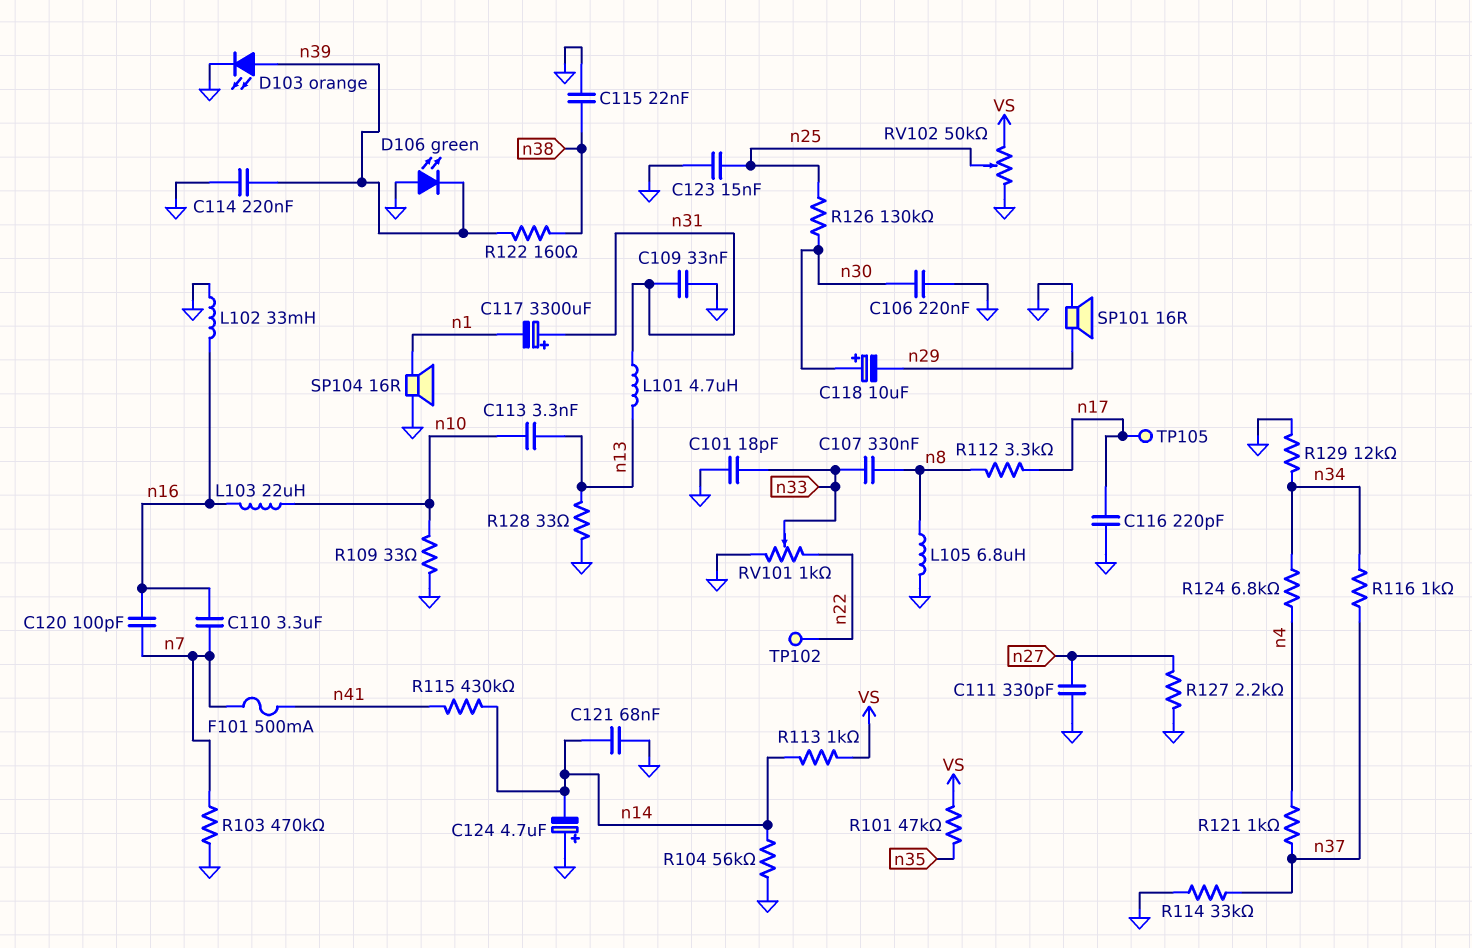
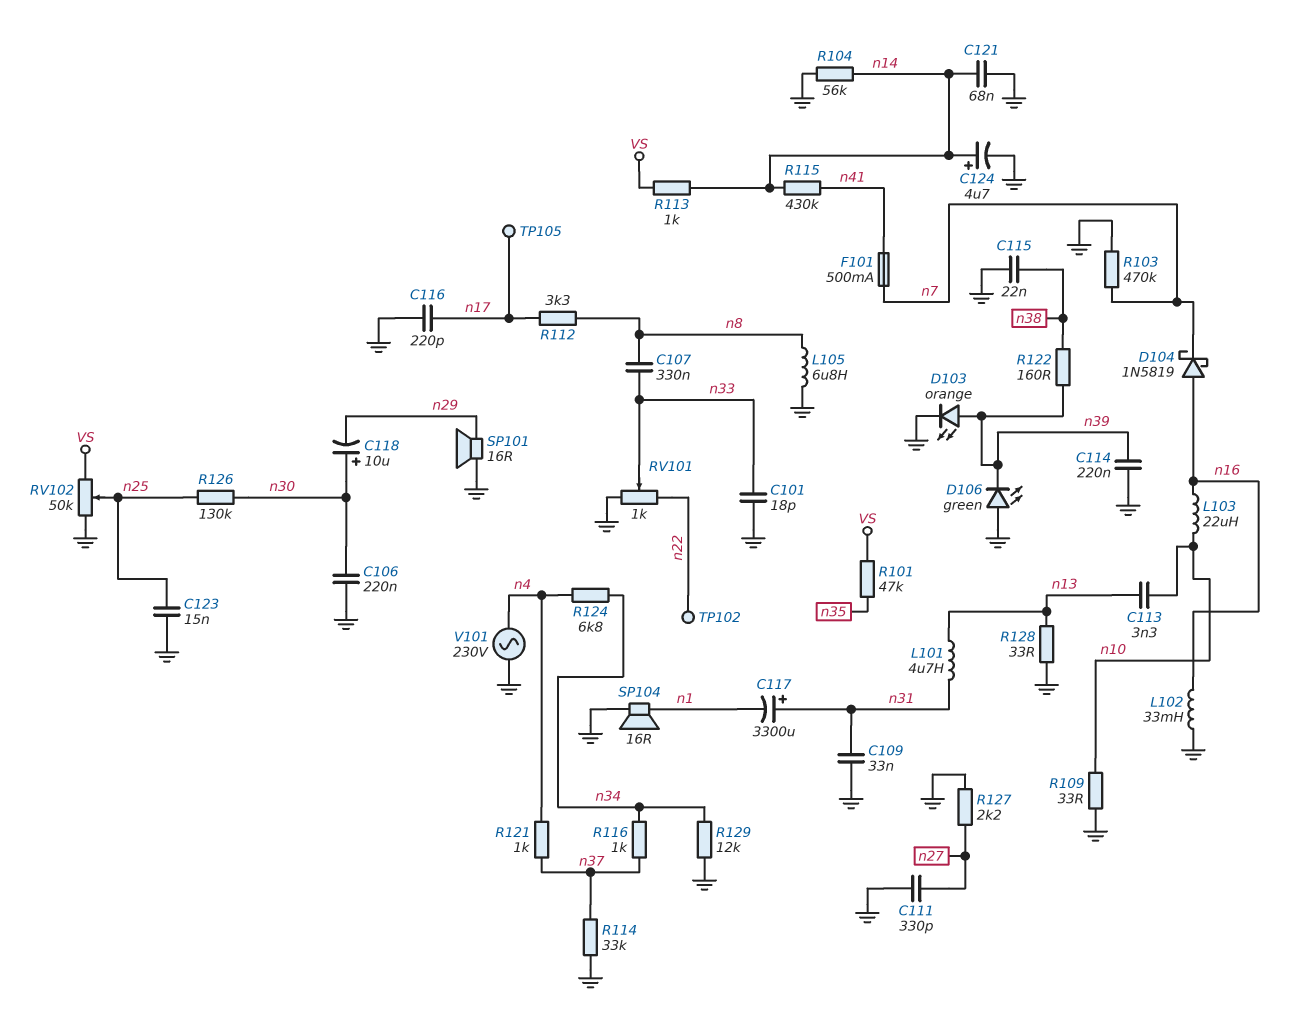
C110: 3.3uF (n7, n16) -> none
C120: 100pF (n7, n16) -> none
C124: 4.7uF (plus GND, minus n14) -> 4.7uF (plus n14, minus GND)
D104: none -> schottky 1N5819 (A n16, K n7)
V101: none -> AC 230V (GND, n4)

